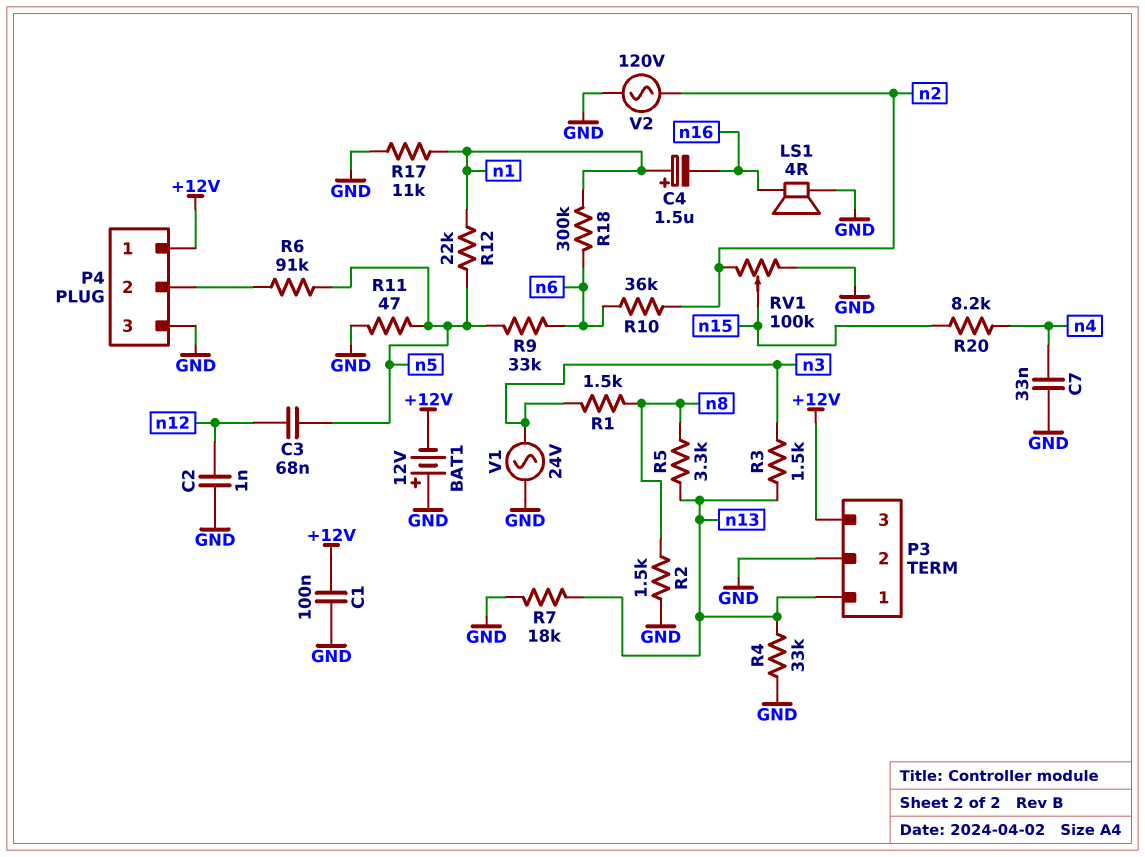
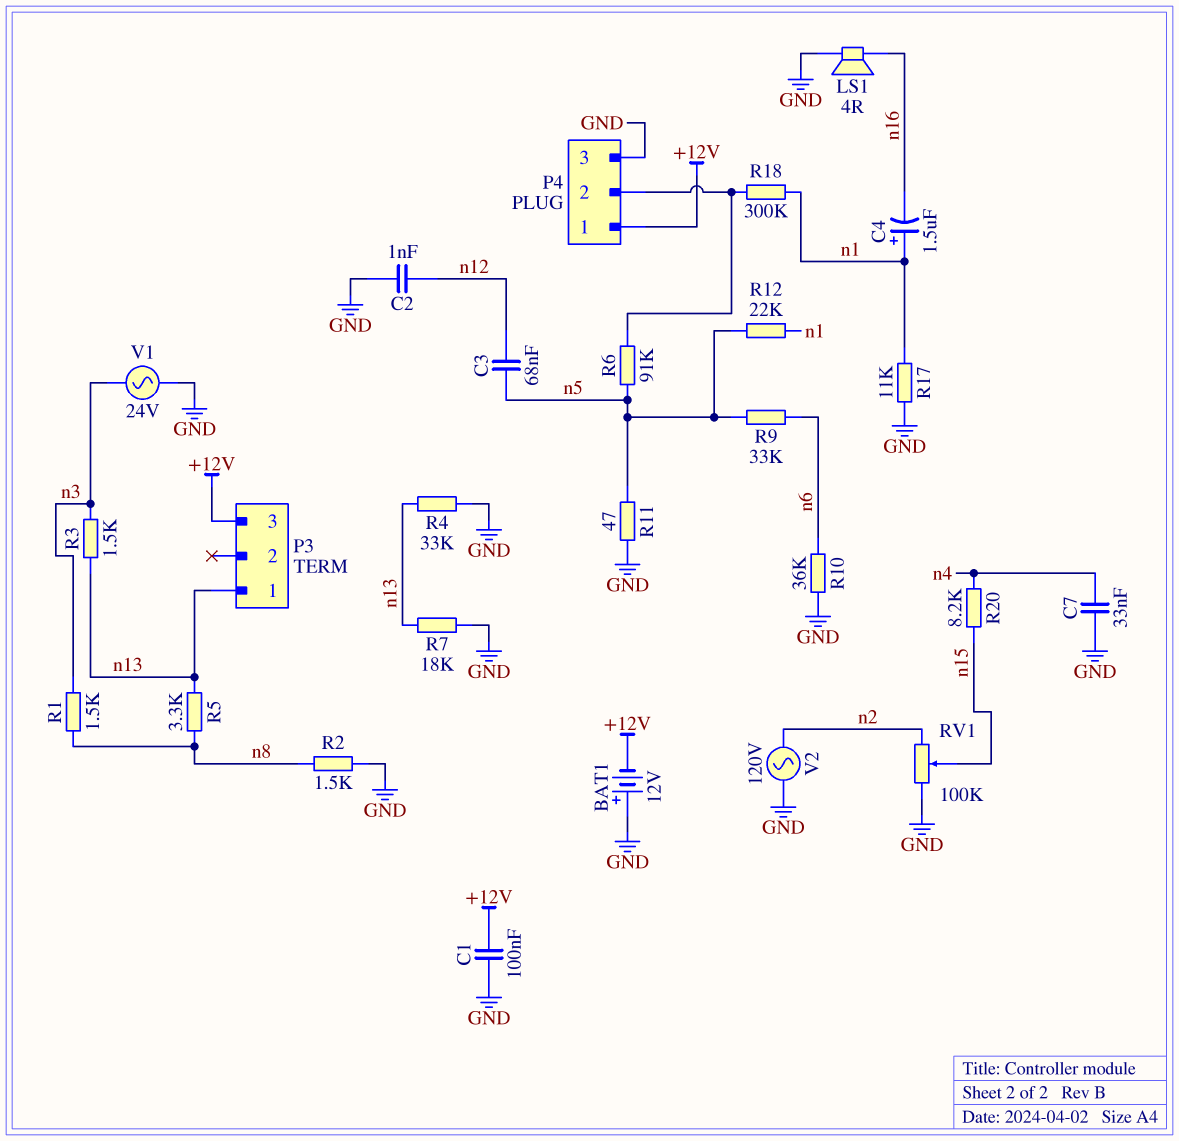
P3 pin 2: GND -> none
R10: 36k (n2, n6) -> 36k (GND, n6)
R18: 300k (n1, n6) -> 300k (P4/2, n1)

